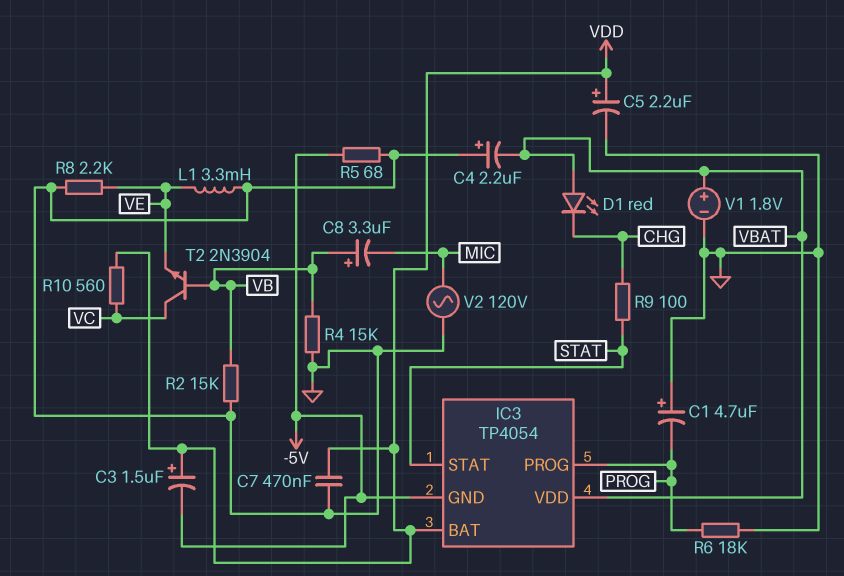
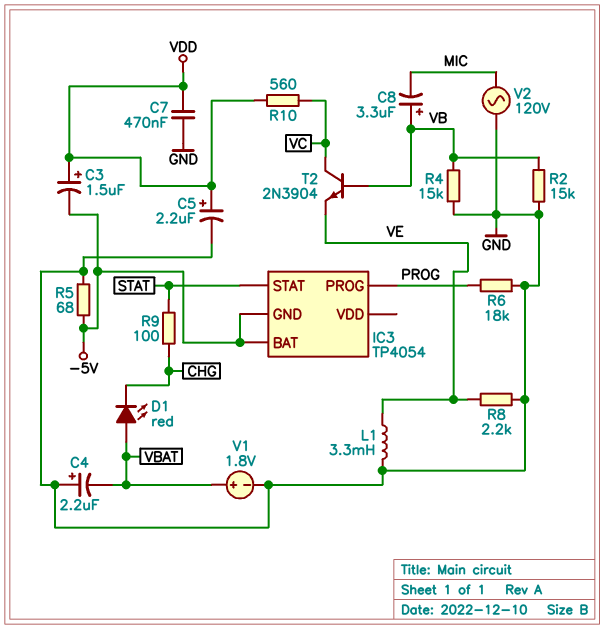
C1: 4.7uF (plus GND, minus PROG) -> none
IC3 pin BAT: VDD -> -5V
IC3 pin VDD: VBAT -> none

